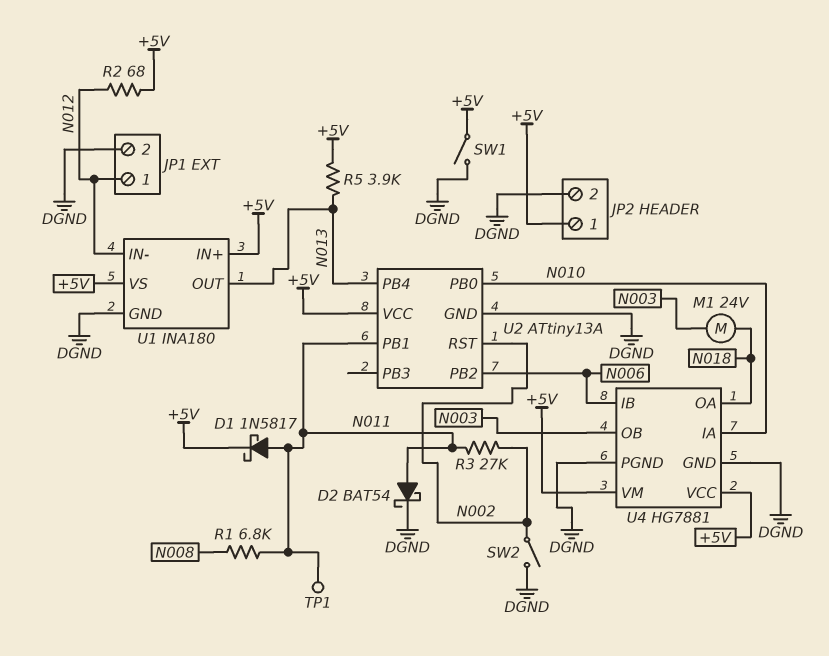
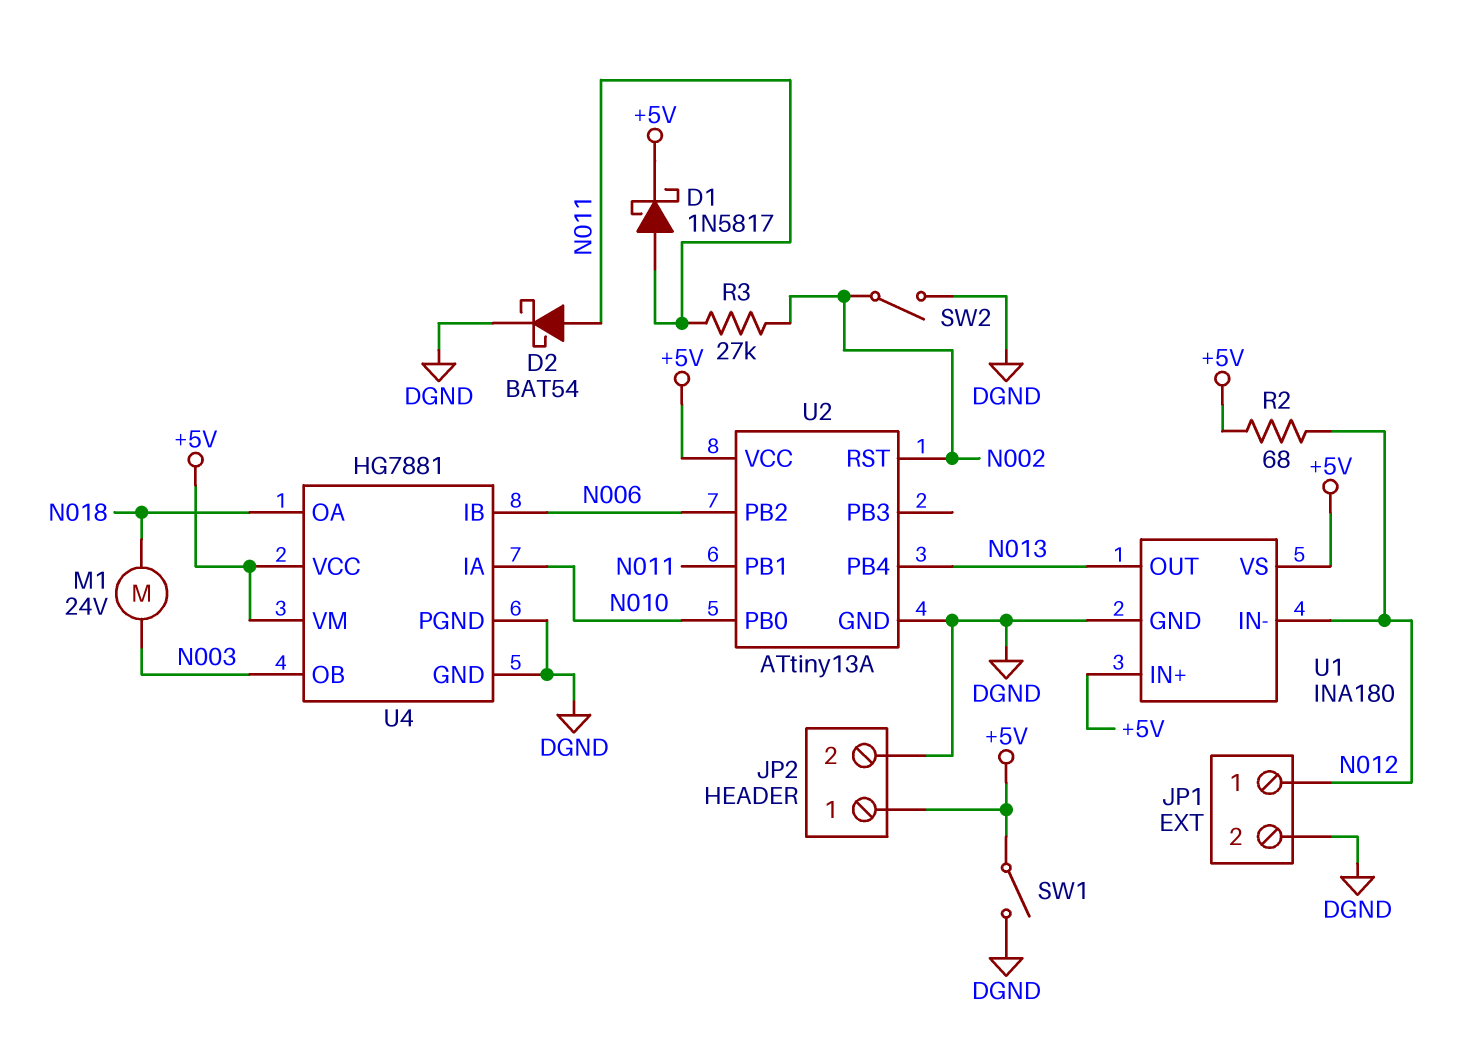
R1: 6.8k (N008, N011) -> none
R5: 3.9k (+5V, N013) -> none
TP1: test point (N011) -> none

